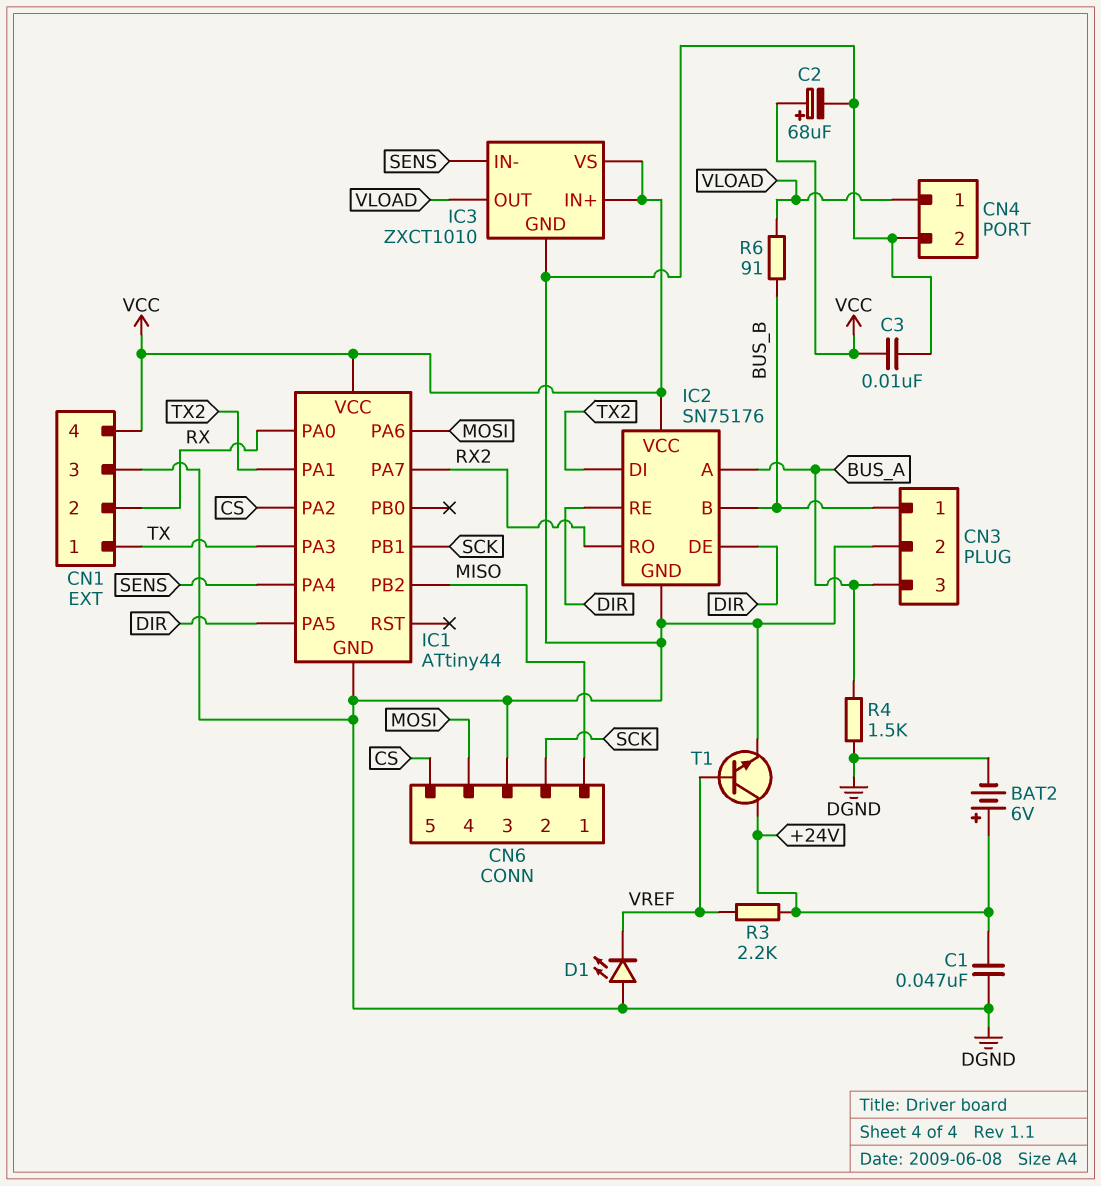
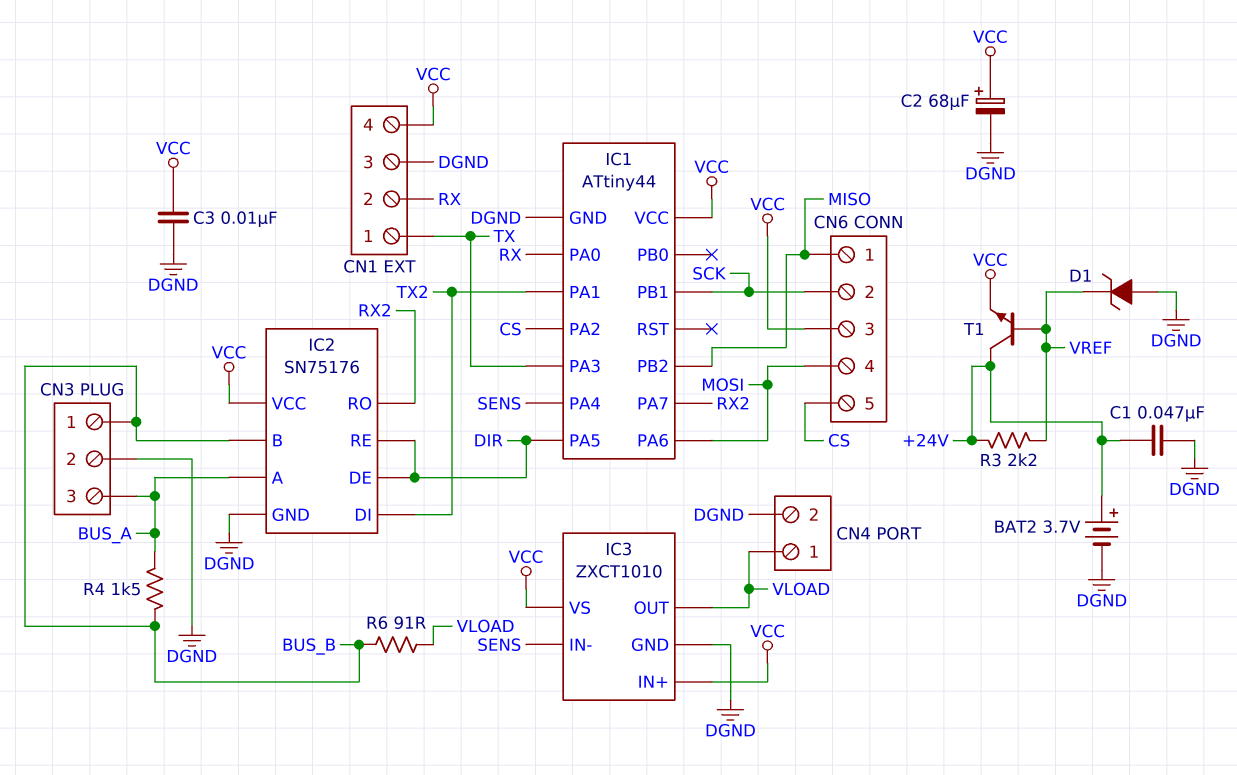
BAT2: 6V (plus +24V, minus DGND) -> 3.7V (plus +24V, minus DGND)
CN6 pin 3: DGND -> VCC
D1: LED (A DGND, K VREF) -> zener (A DGND, K VREF)
R4: 1.5k (BUS_A, DGND) -> 1.5k (BUS_A, BUS_B)
T1: NPN (B VREF, C +24V, E DGND) -> NPN (B VREF, C +24V, E VCC)

